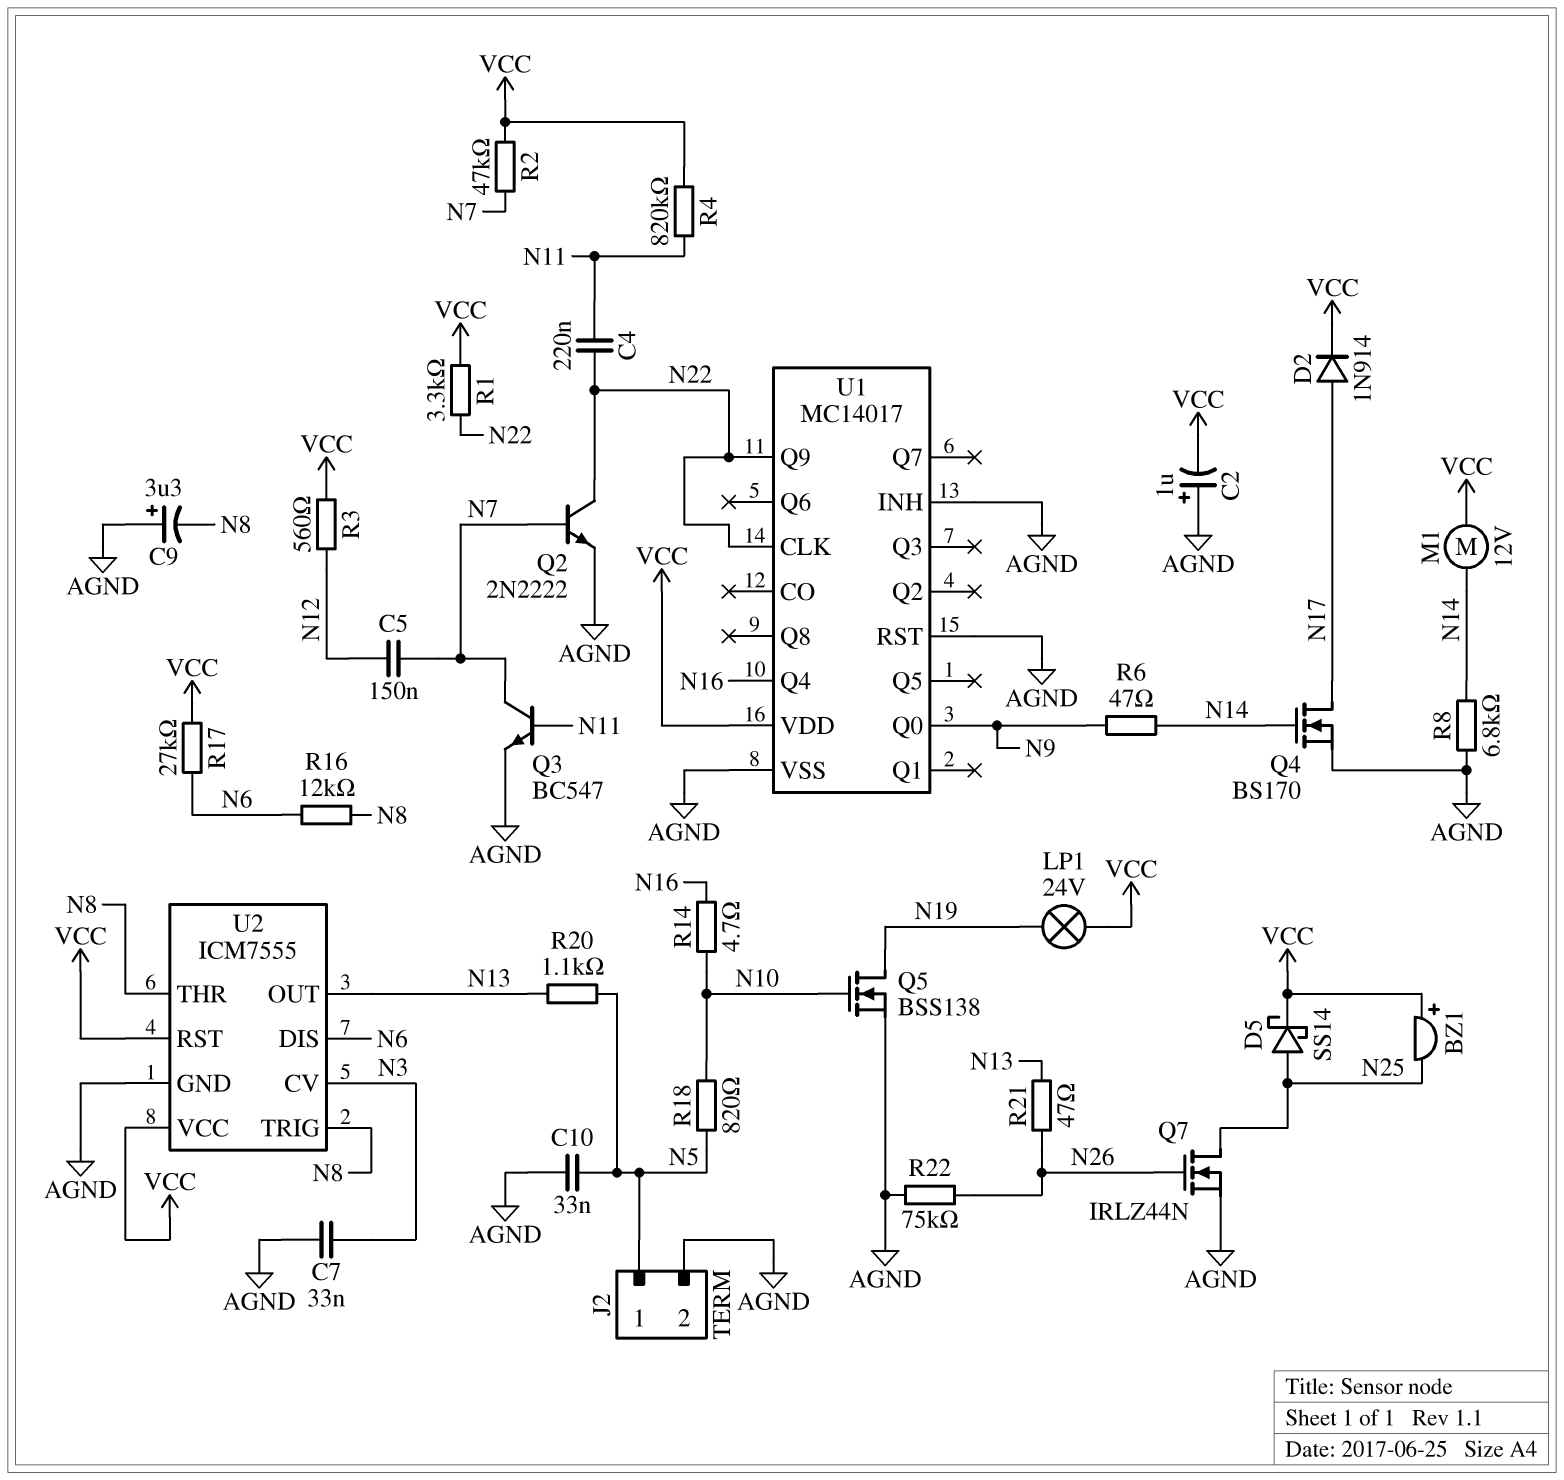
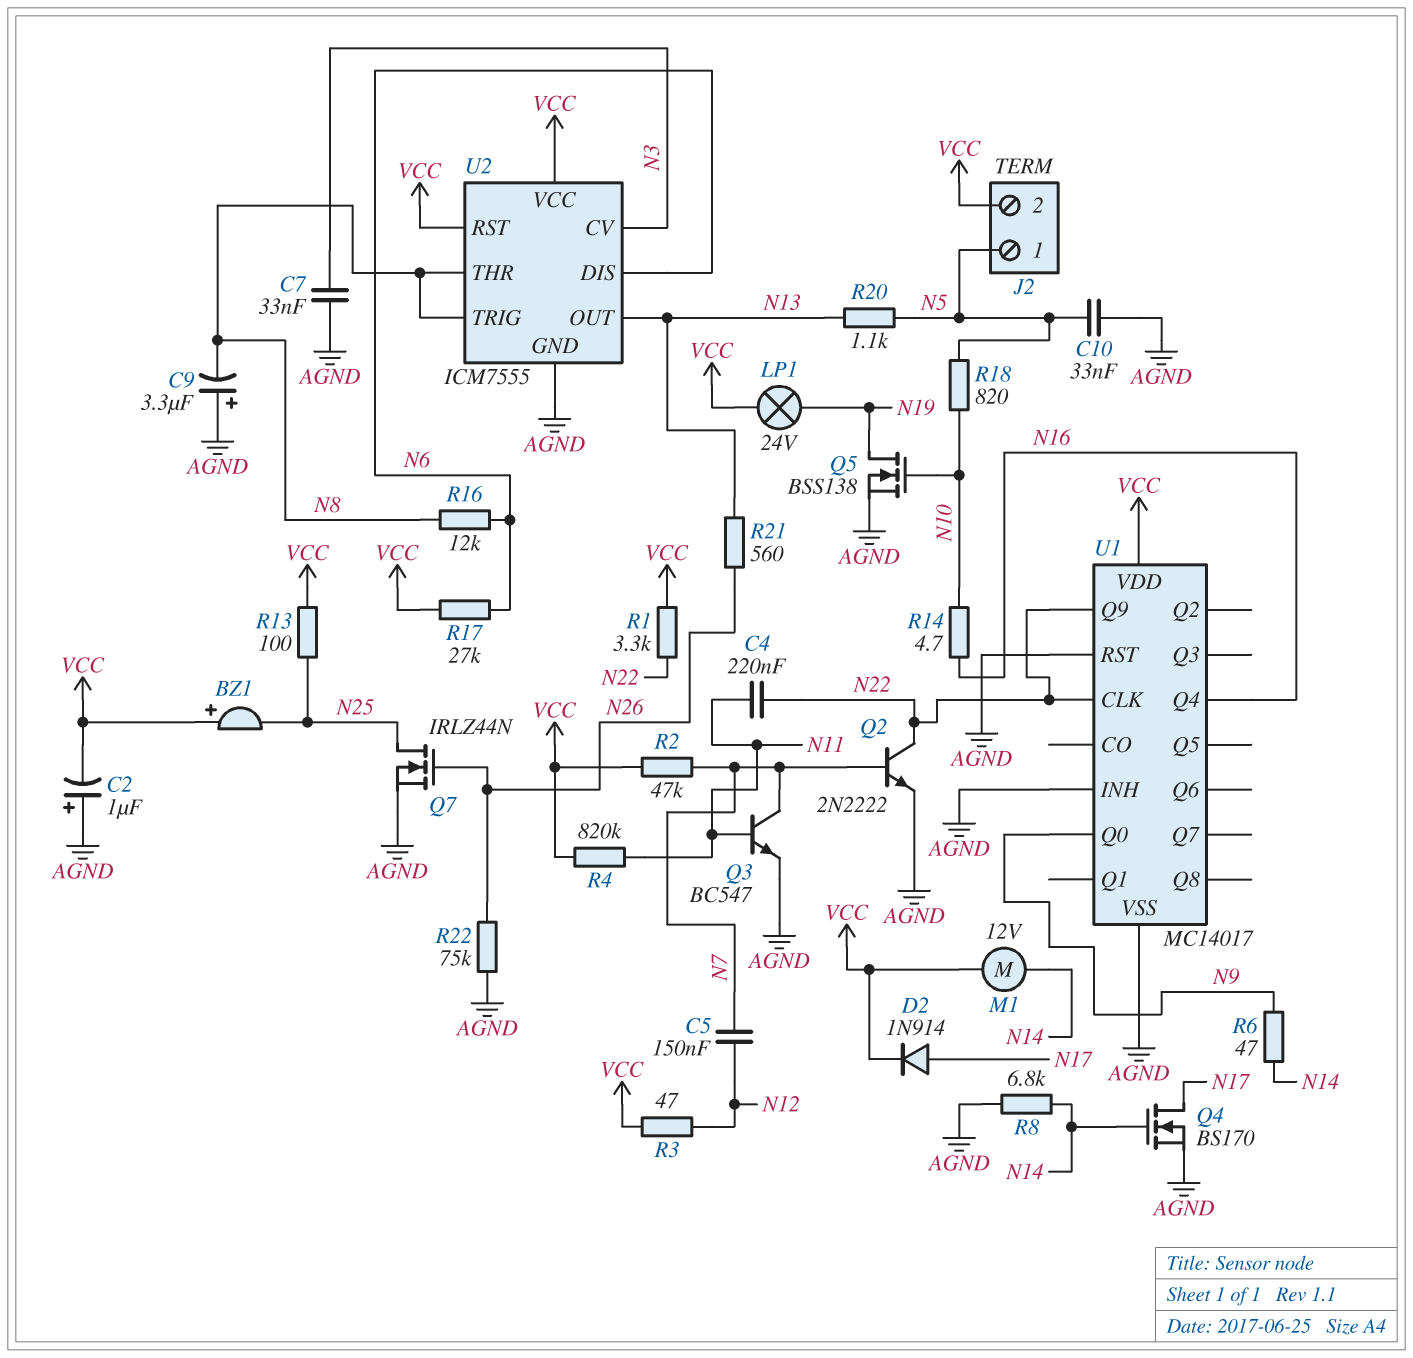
D5: schottky SS14 (A N25, K VCC) -> none
J2 pin 2: AGND -> VCC
R3: 560 (N12, VCC) -> 47 (N12, VCC)
R13: none -> 100 (N25, VCC)
R21: 47 (N13, N26) -> 560 (N13, N26)

